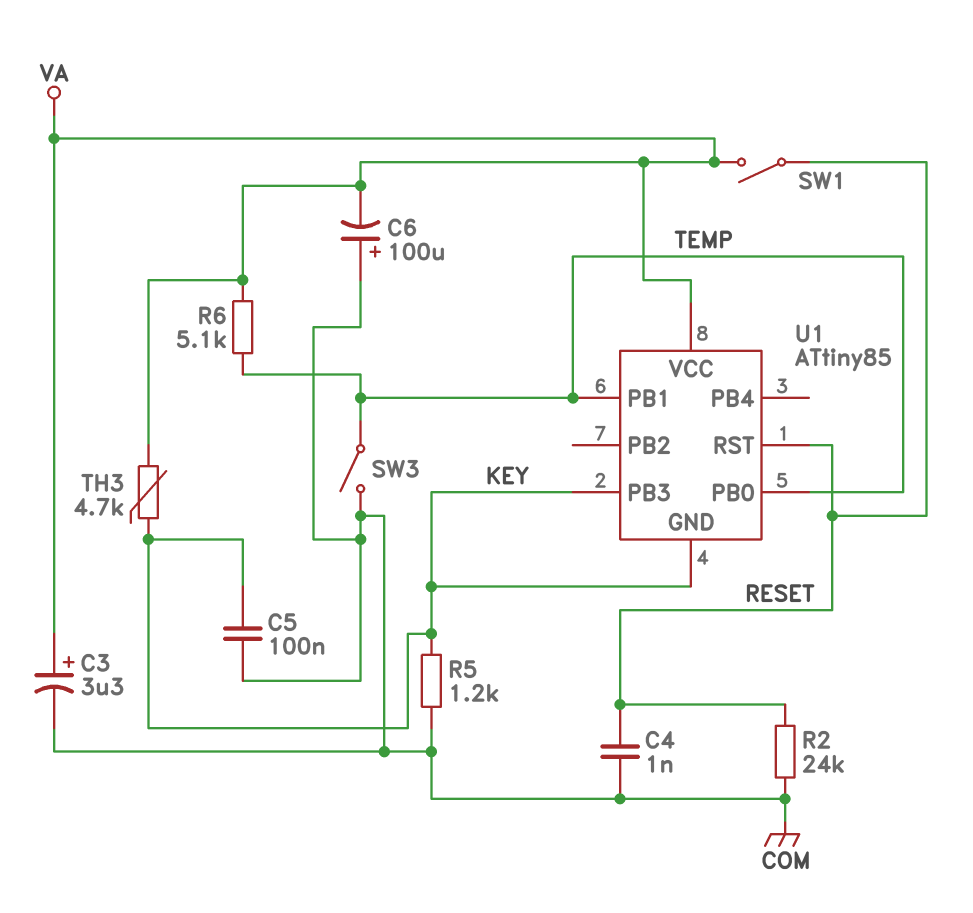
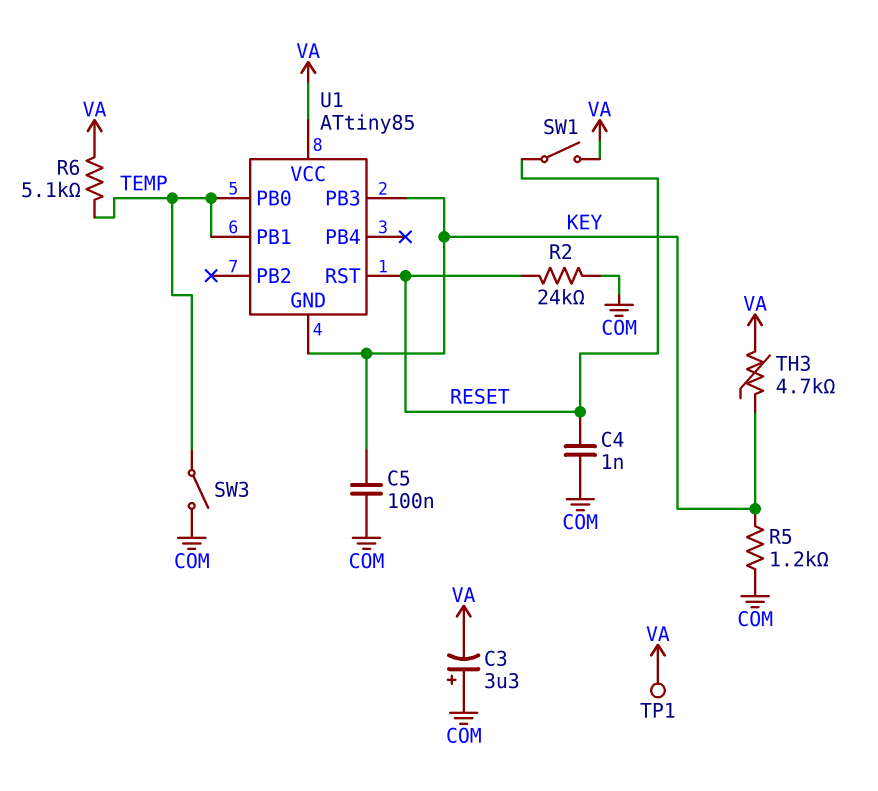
C3: 3.3uF (plus VA, minus COM) -> 3.3uF (plus COM, minus VA)
C6: 100uF (plus COM, minus VA) -> none
TP1: none -> test point (VA)

